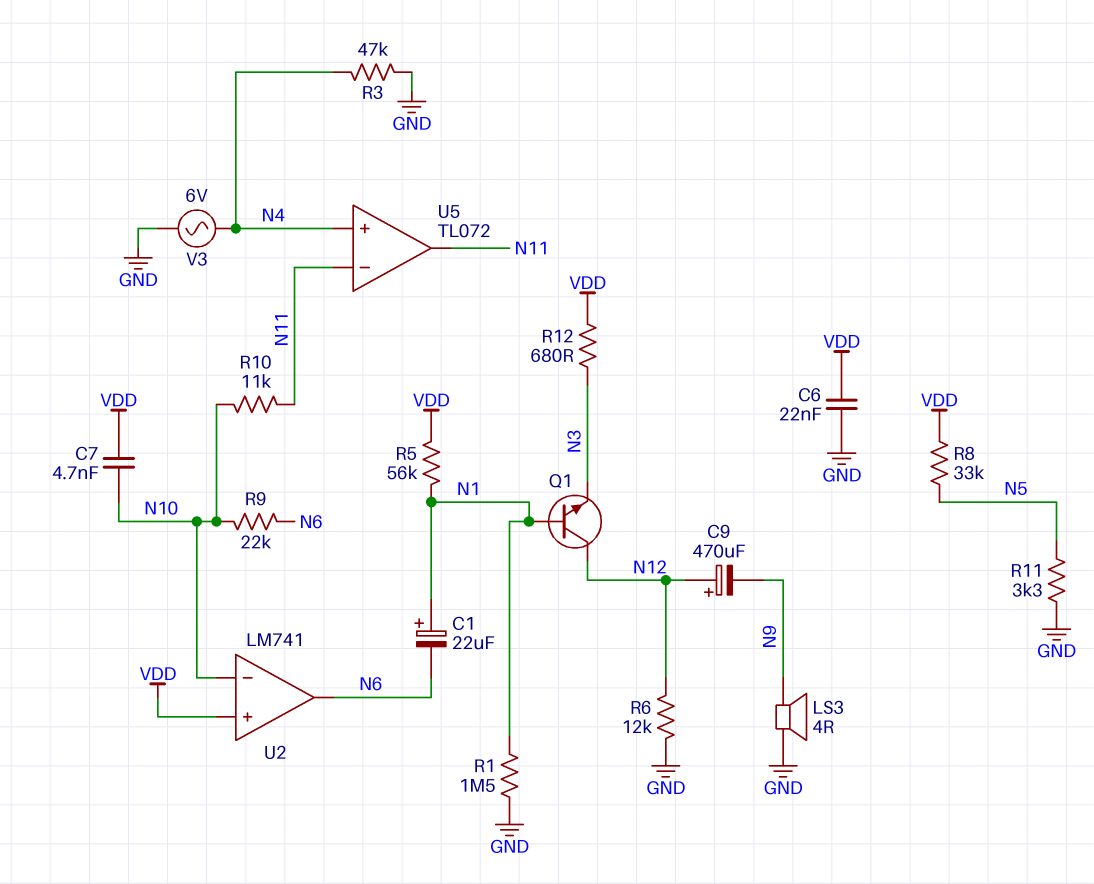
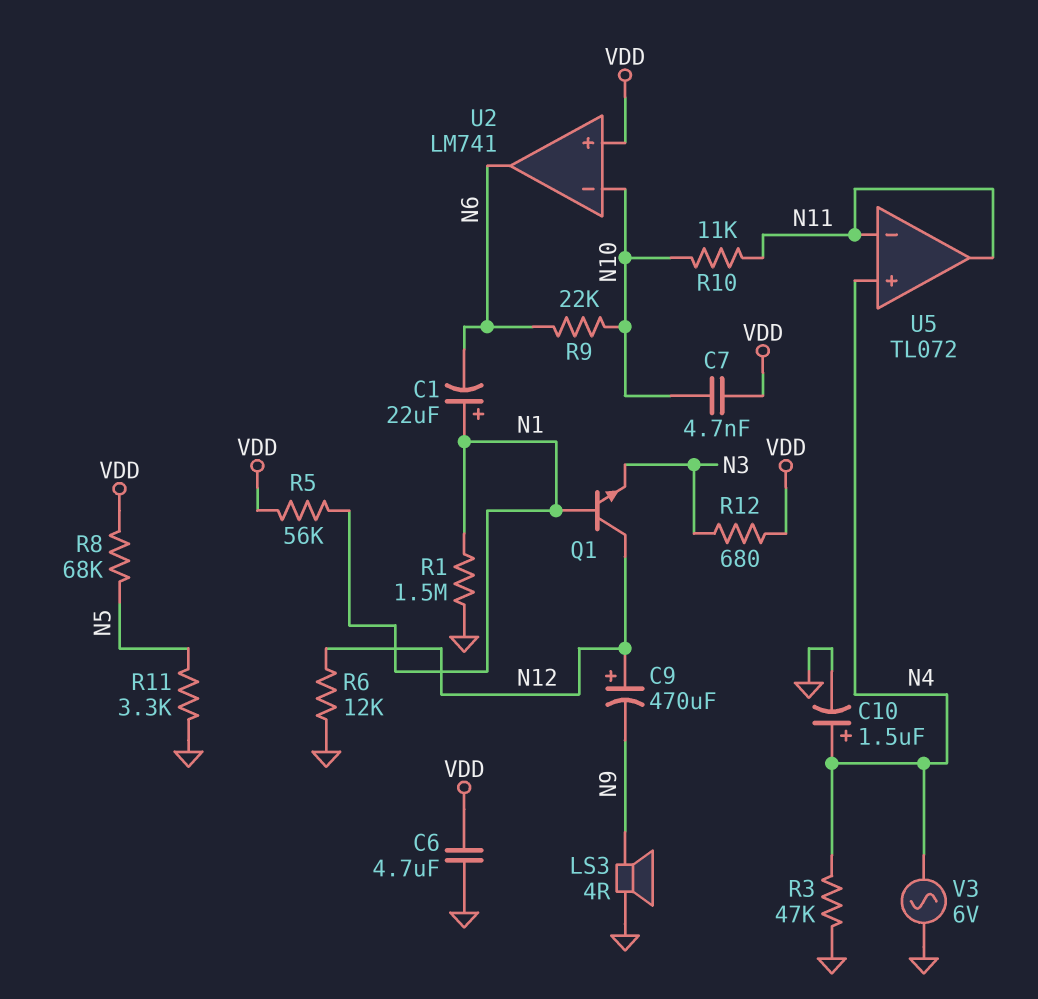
C6: 22nF (GND, VDD) -> 4.7uF (GND, VDD)
C10: none -> 1.5uF (plus N4, minus GND)
R8: 33k (N5, VDD) -> 68k (N5, VDD)

